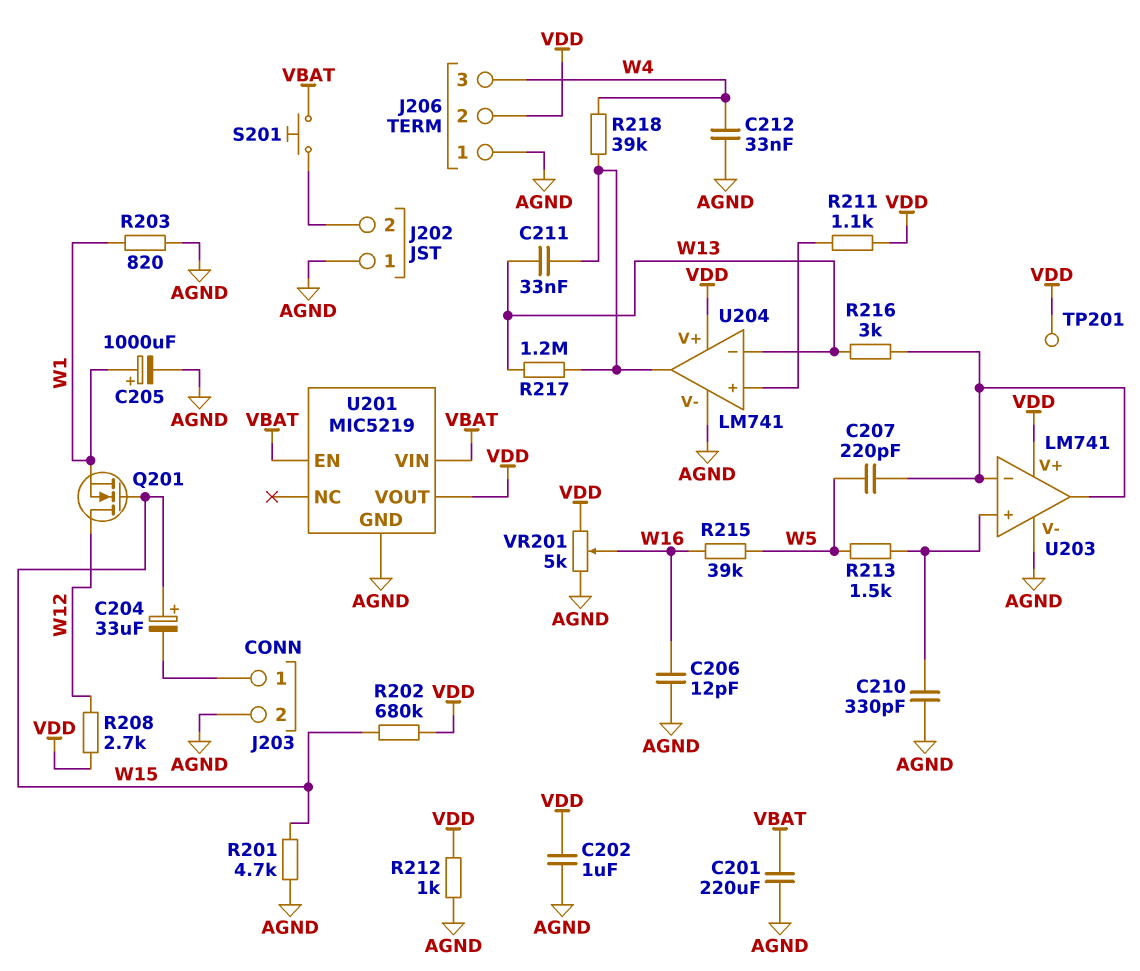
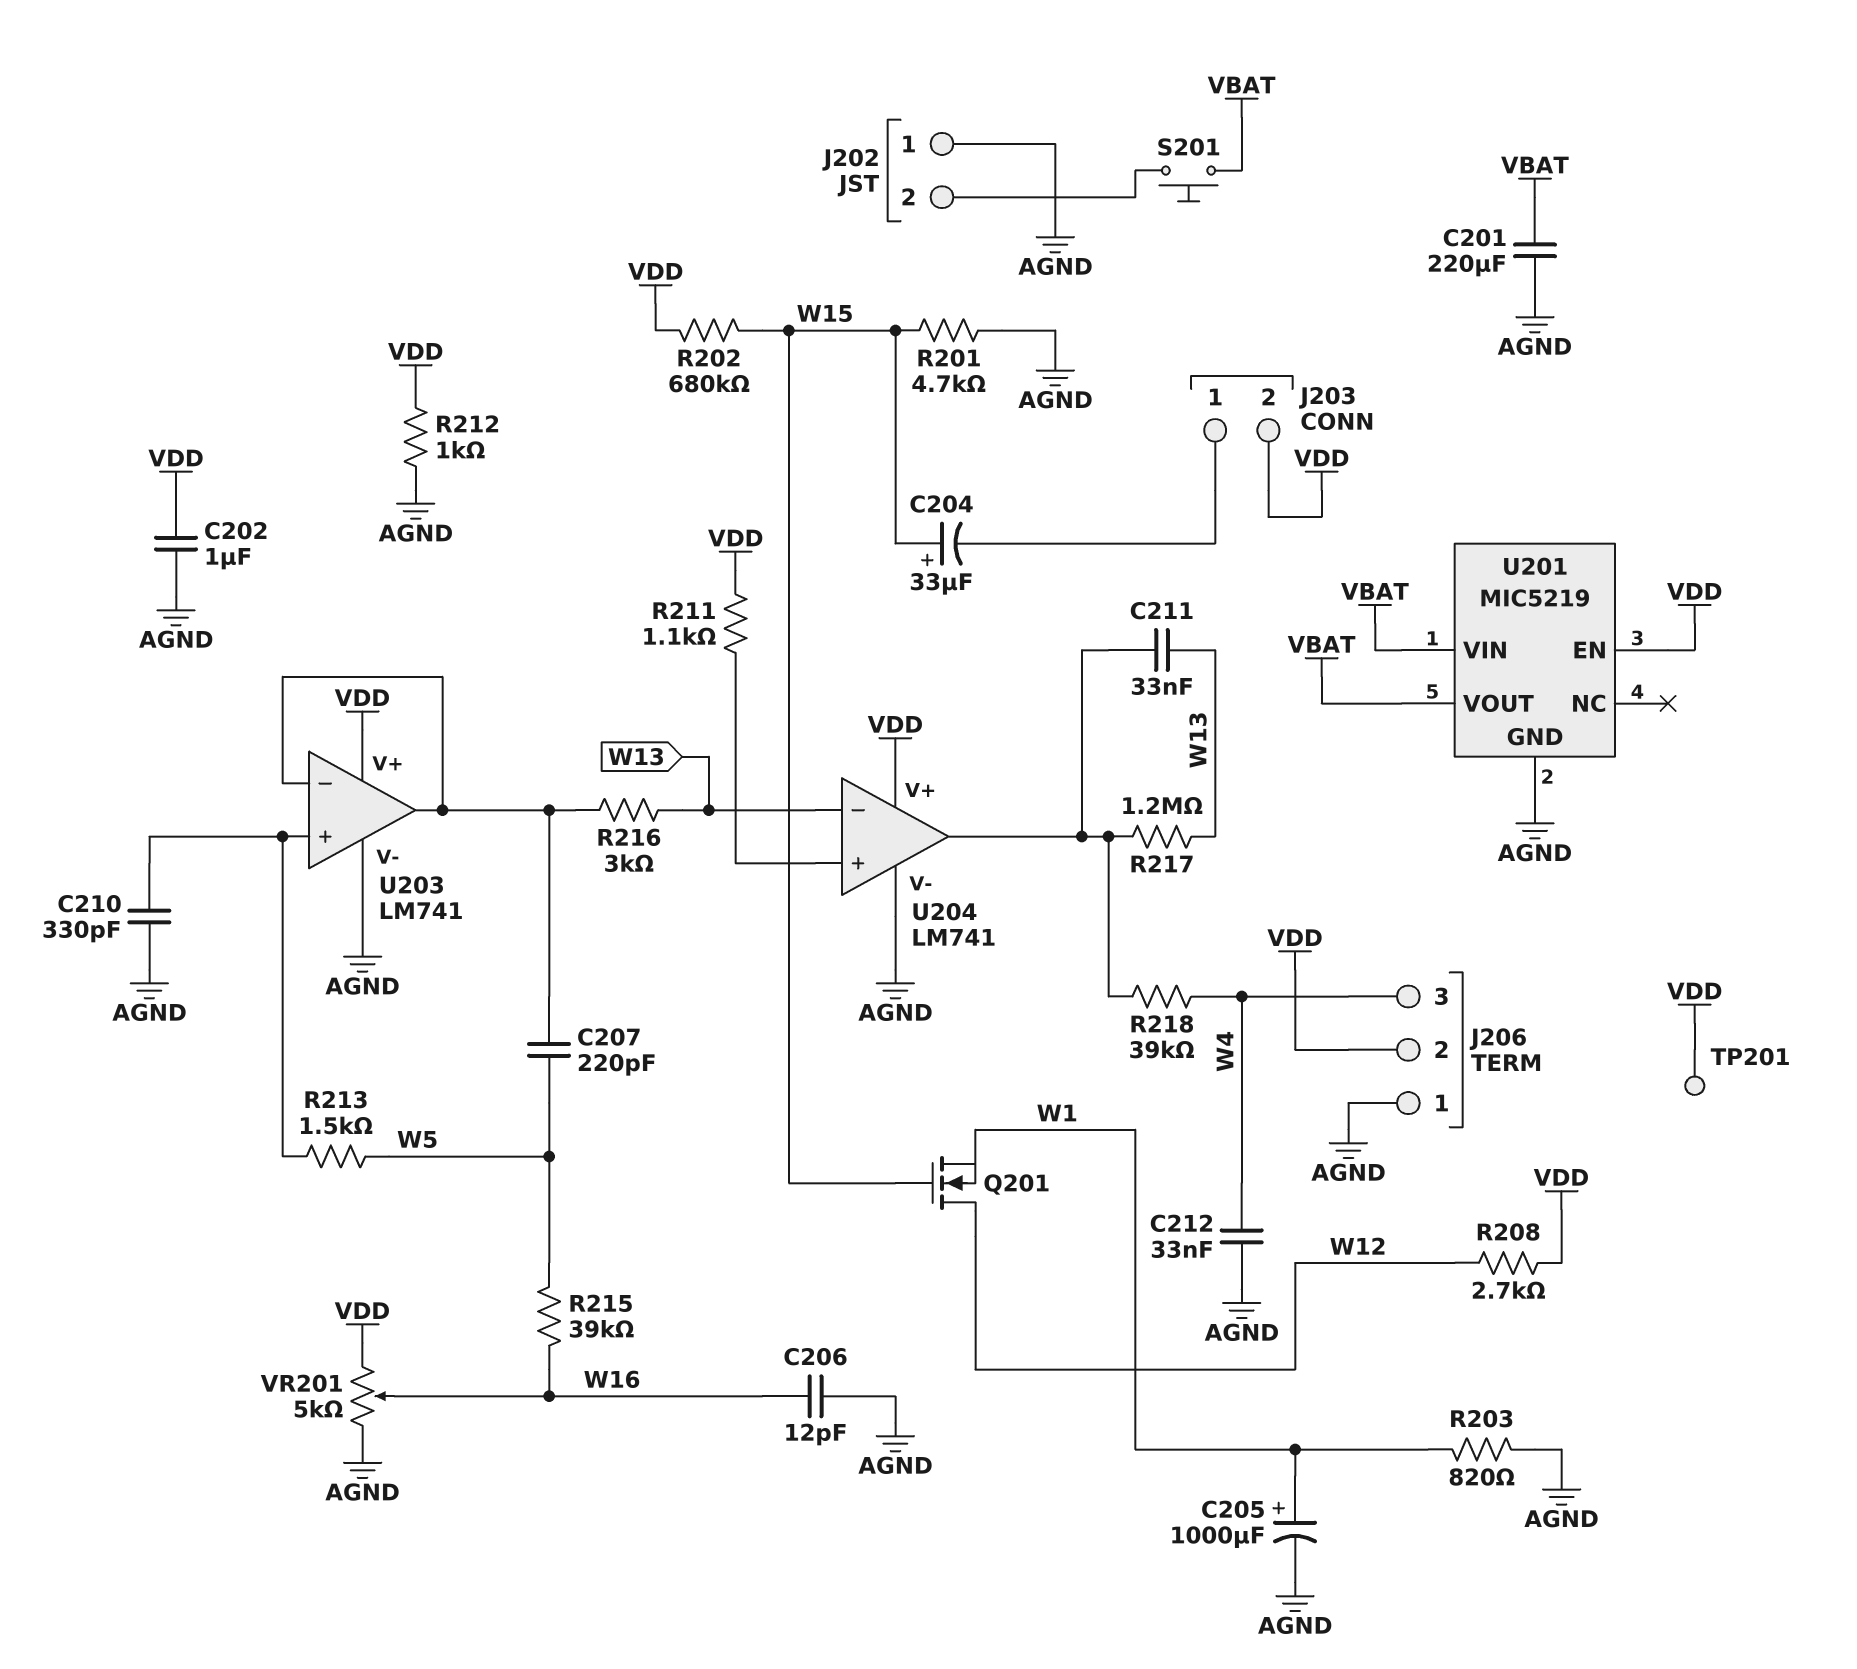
J203 pin 2: AGND -> VDD
U201 pin EN: VBAT -> VDD
U201 pin VOUT: VDD -> VBAT

